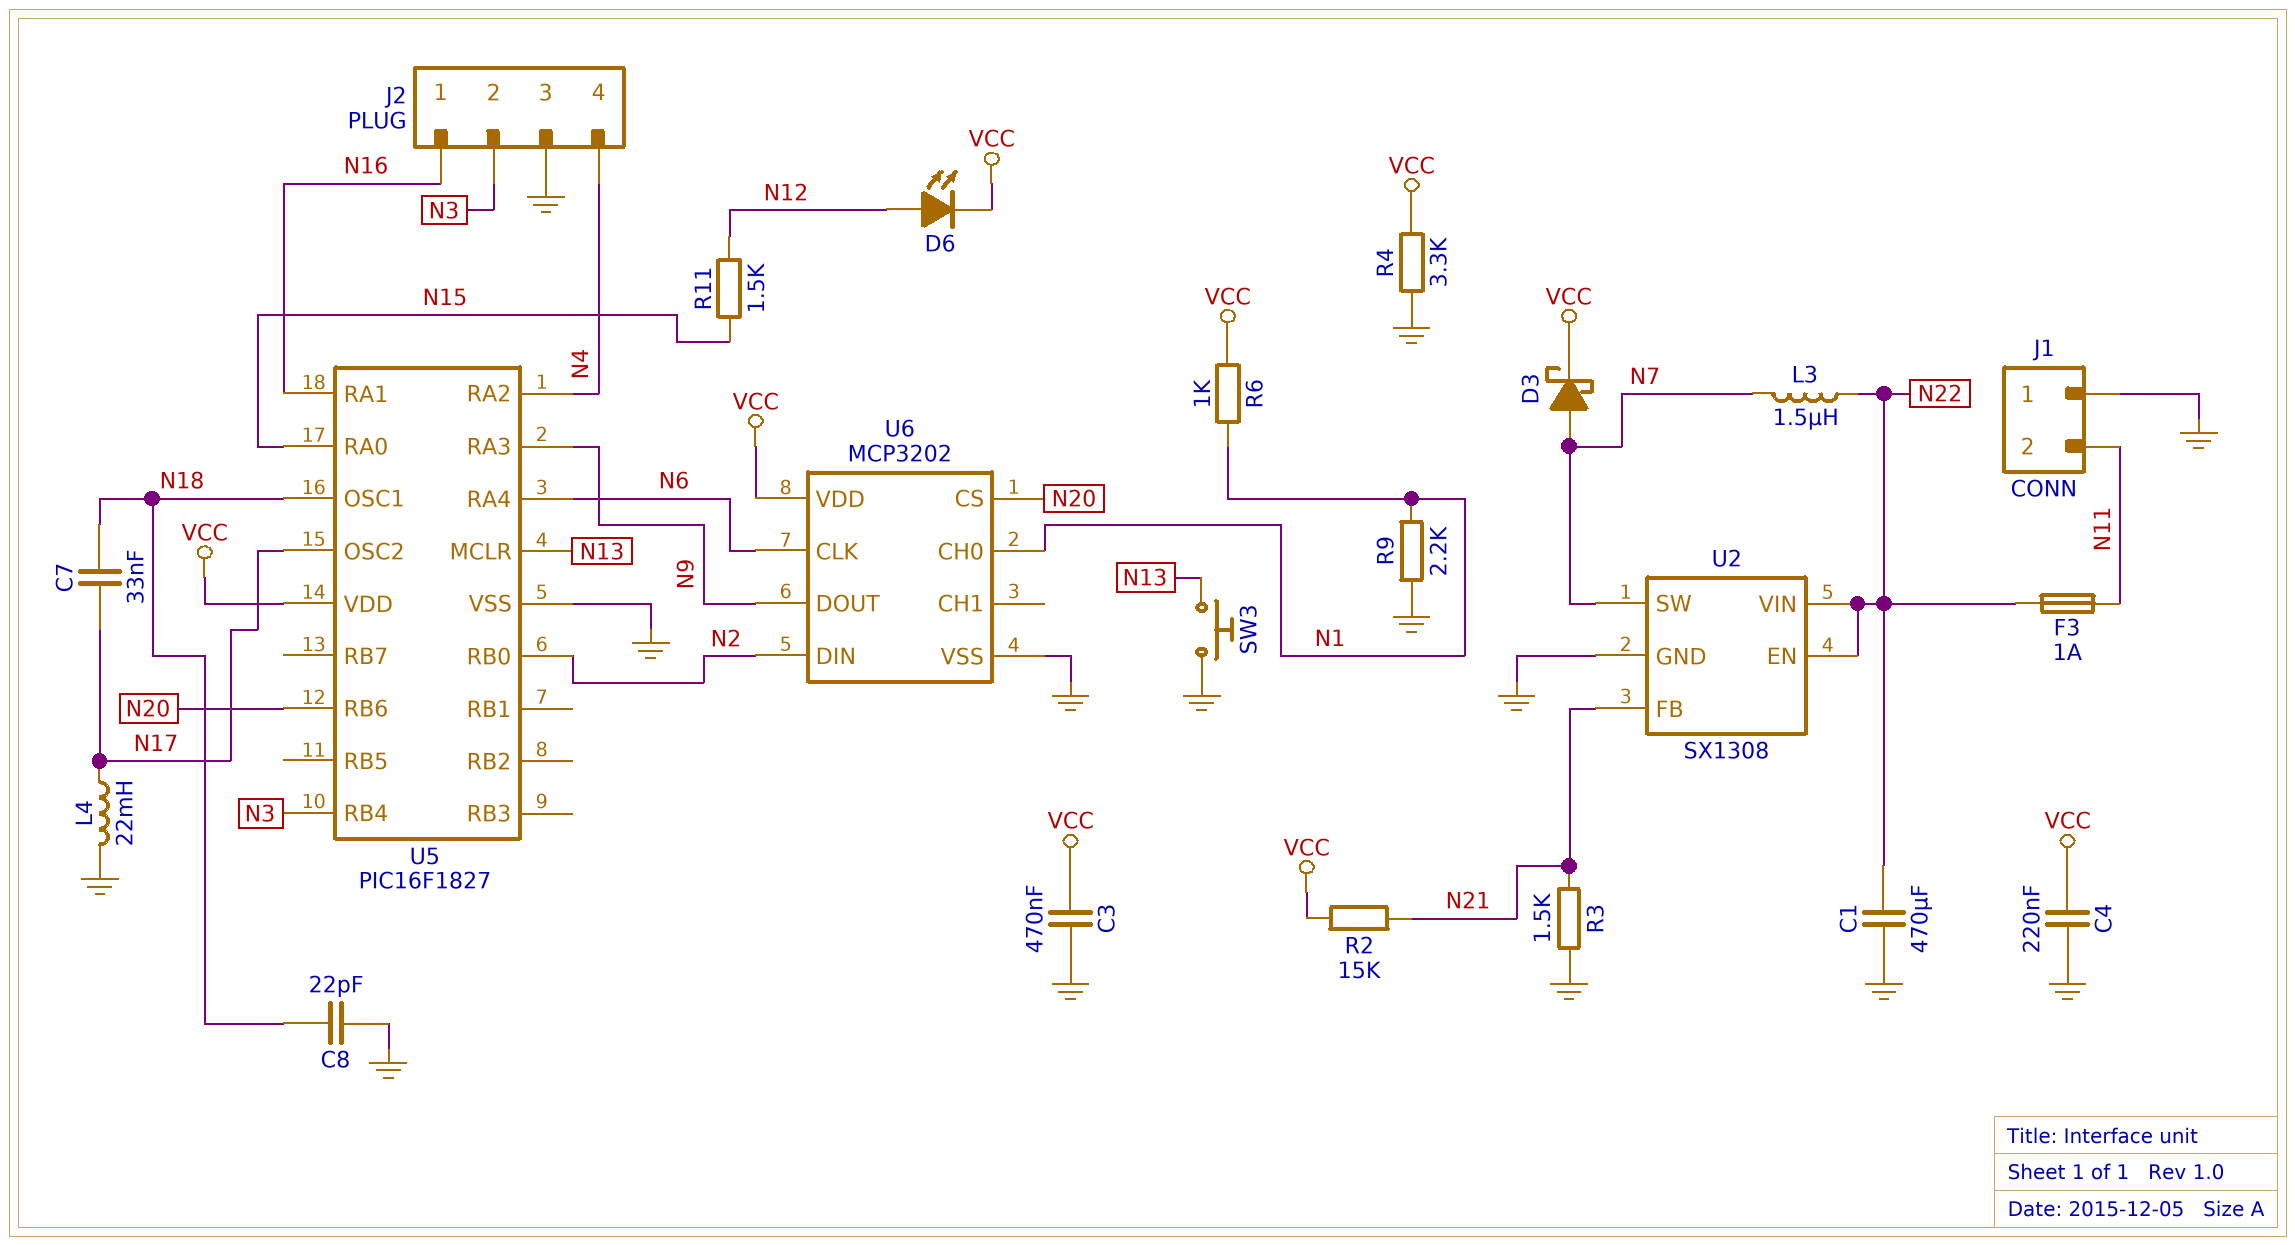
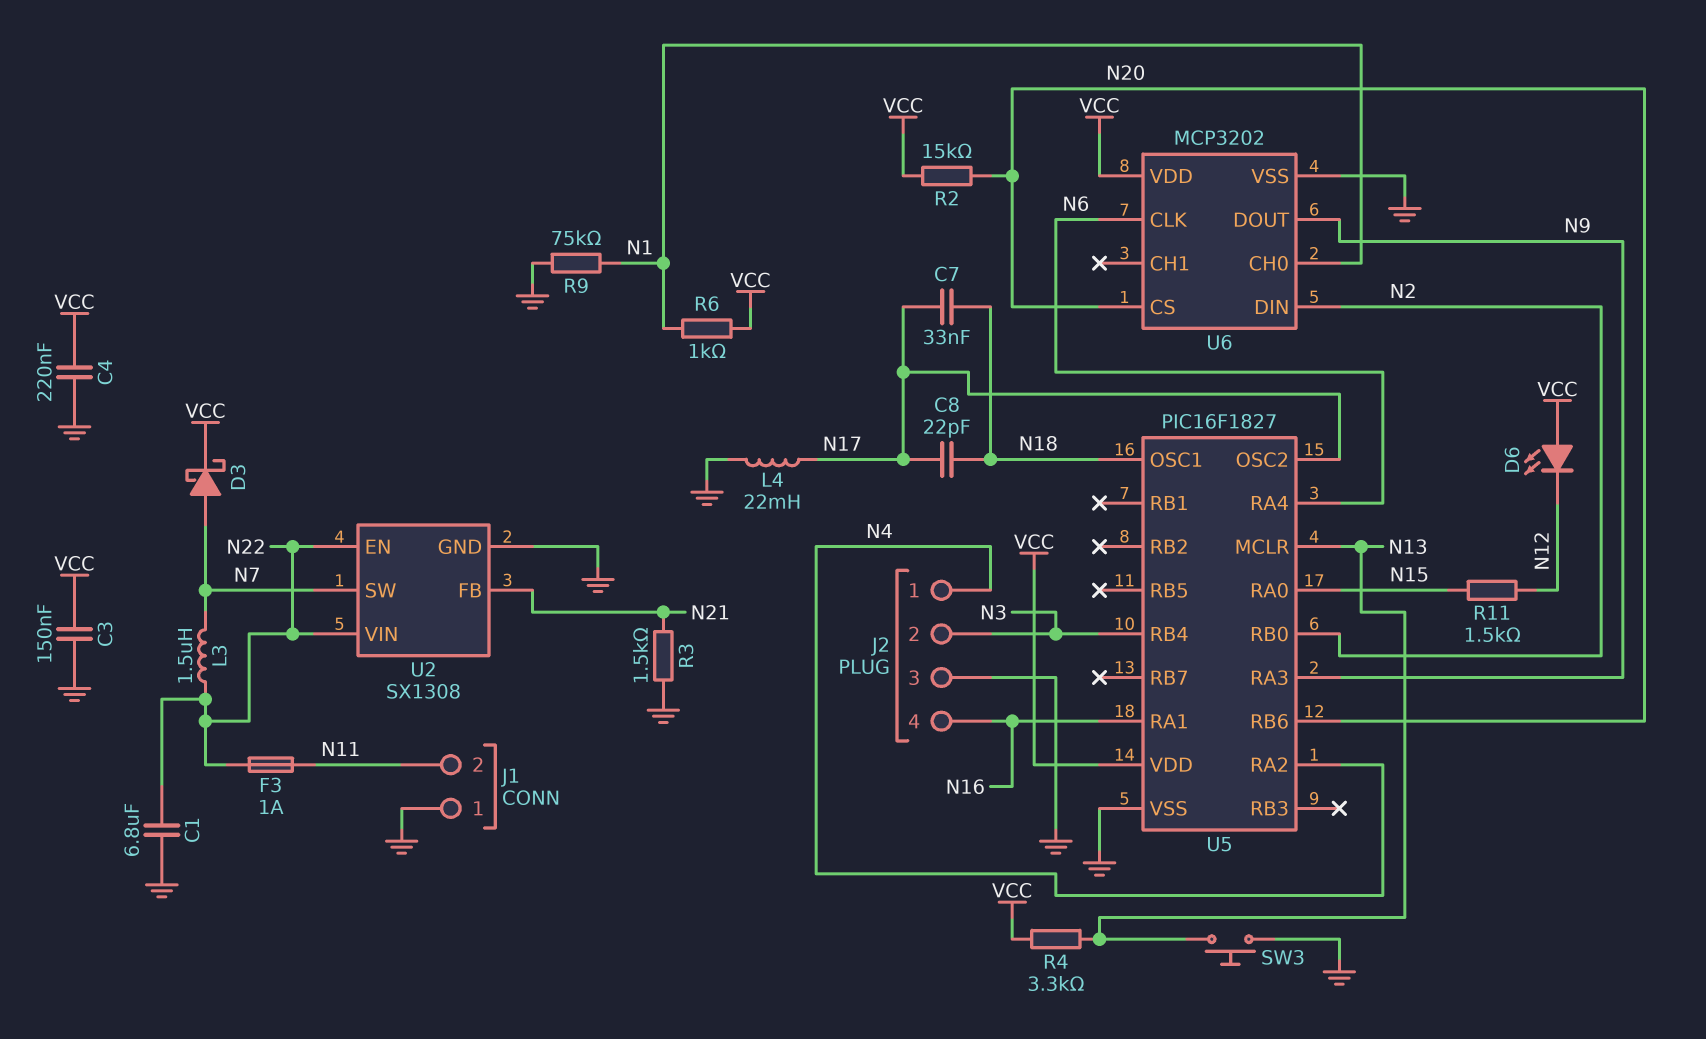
C1: 470uF (GND, N22) -> 6.8uF (GND, N22)
C3: 470nF (GND, VCC) -> 150nF (GND, VCC)
C8: 22pF (GND, N18) -> 22pF (N17, N18)
D6: LED (A N12, K VCC) -> LED (A VCC, K N12)
J2 pin 1: N16 -> N4
J2 pin 4: N4 -> N16
R2: 15k (N21, VCC) -> 15k (N20, VCC)
R4: 3.3k (GND, VCC) -> 3.3k (N13, VCC)
R9: 2.2k (GND, N1) -> 75k (GND, N1)

